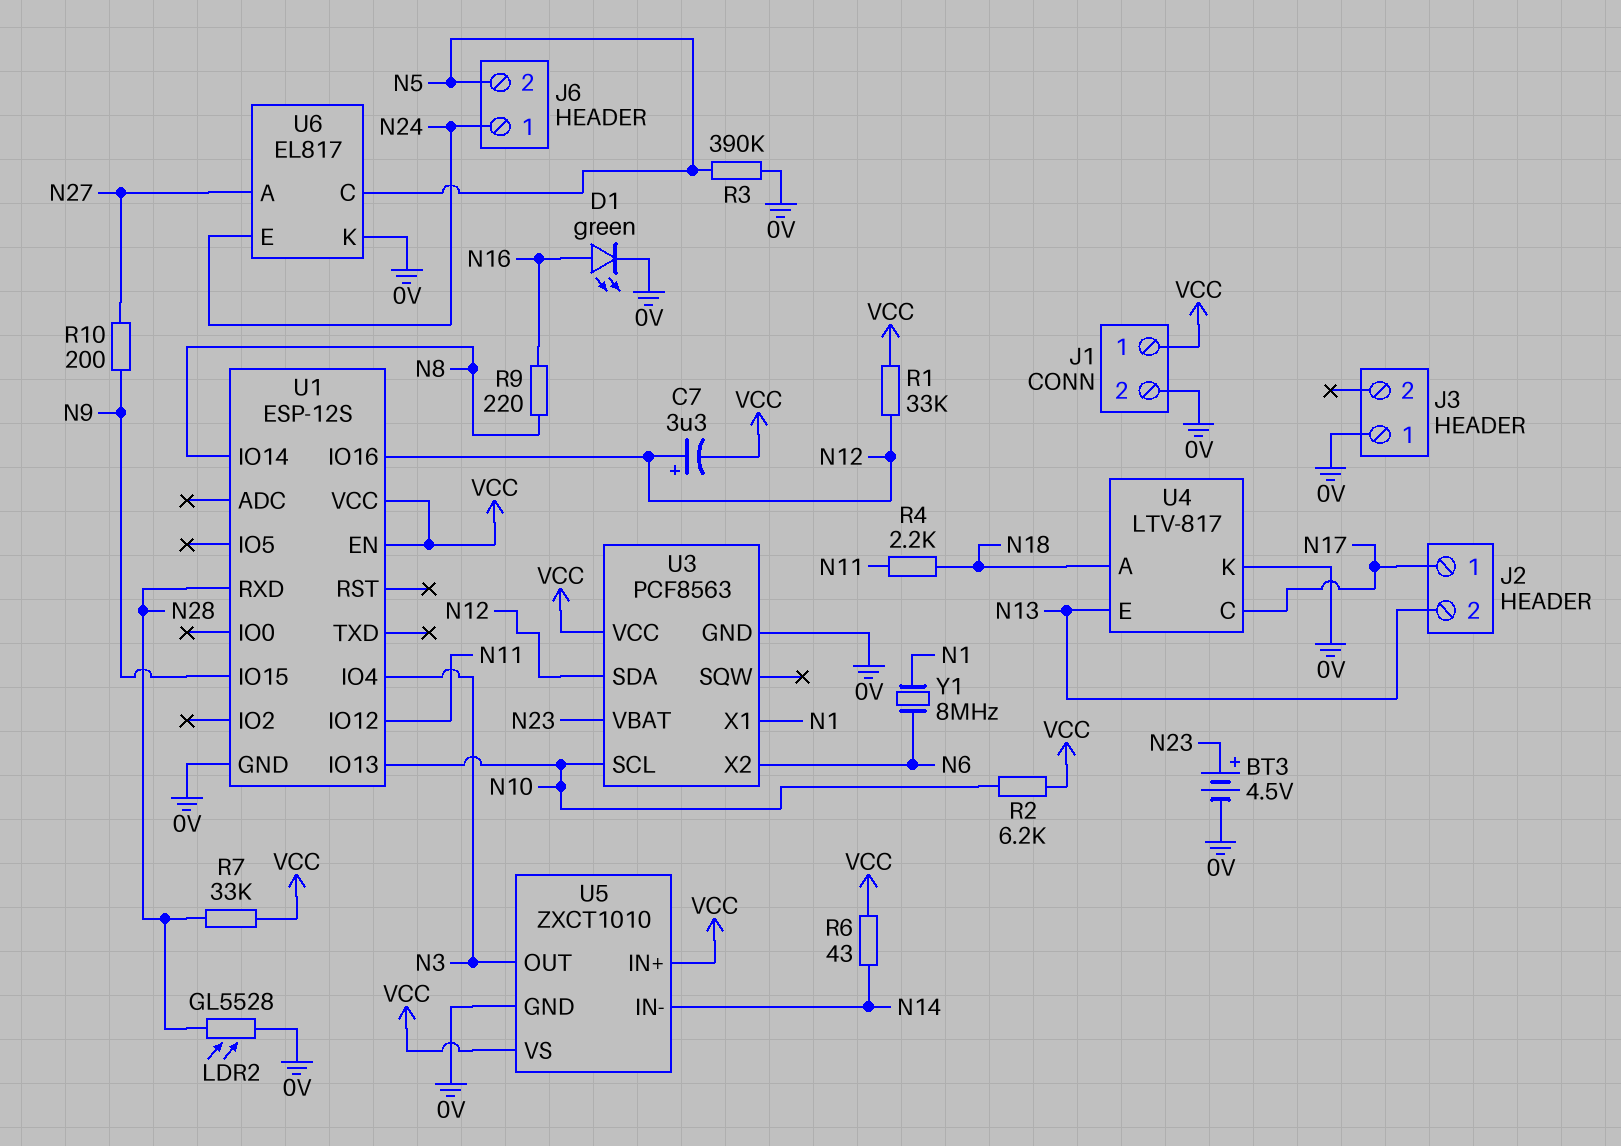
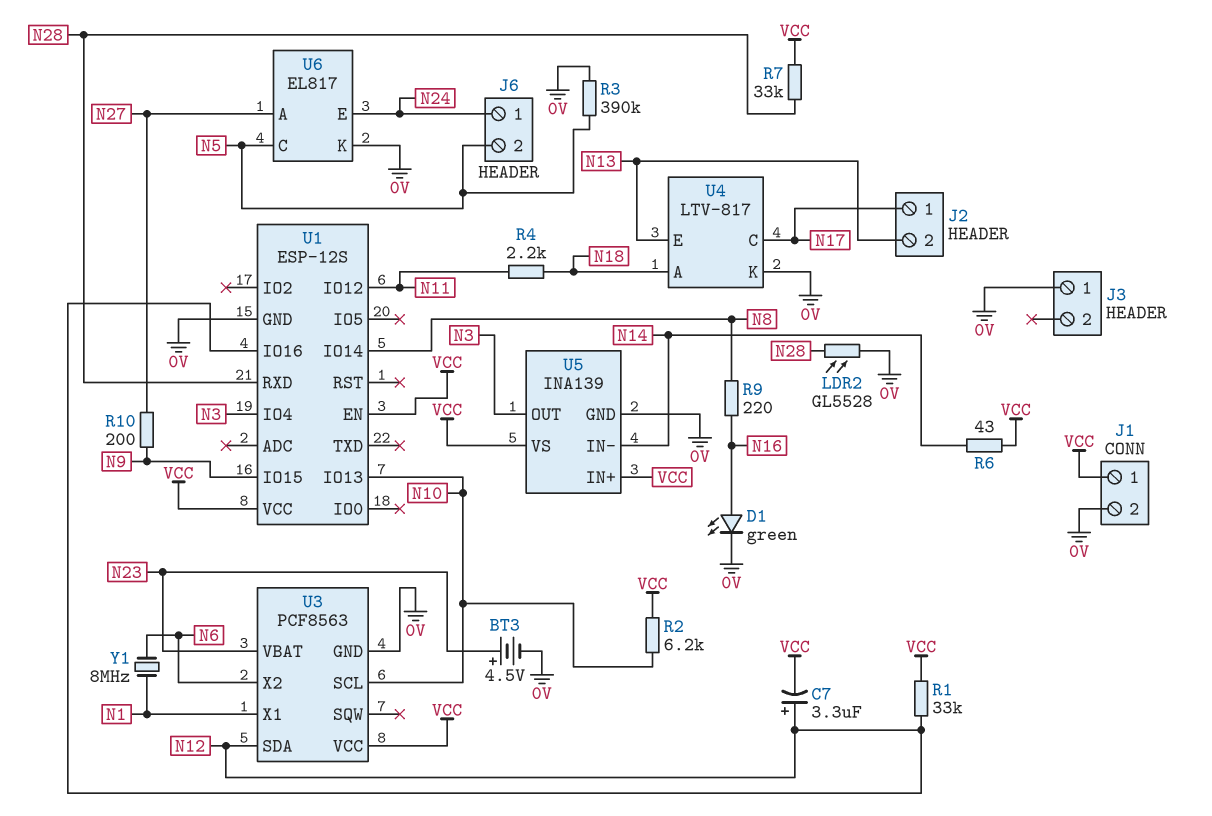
U5: ZXCT1010 -> INA139

